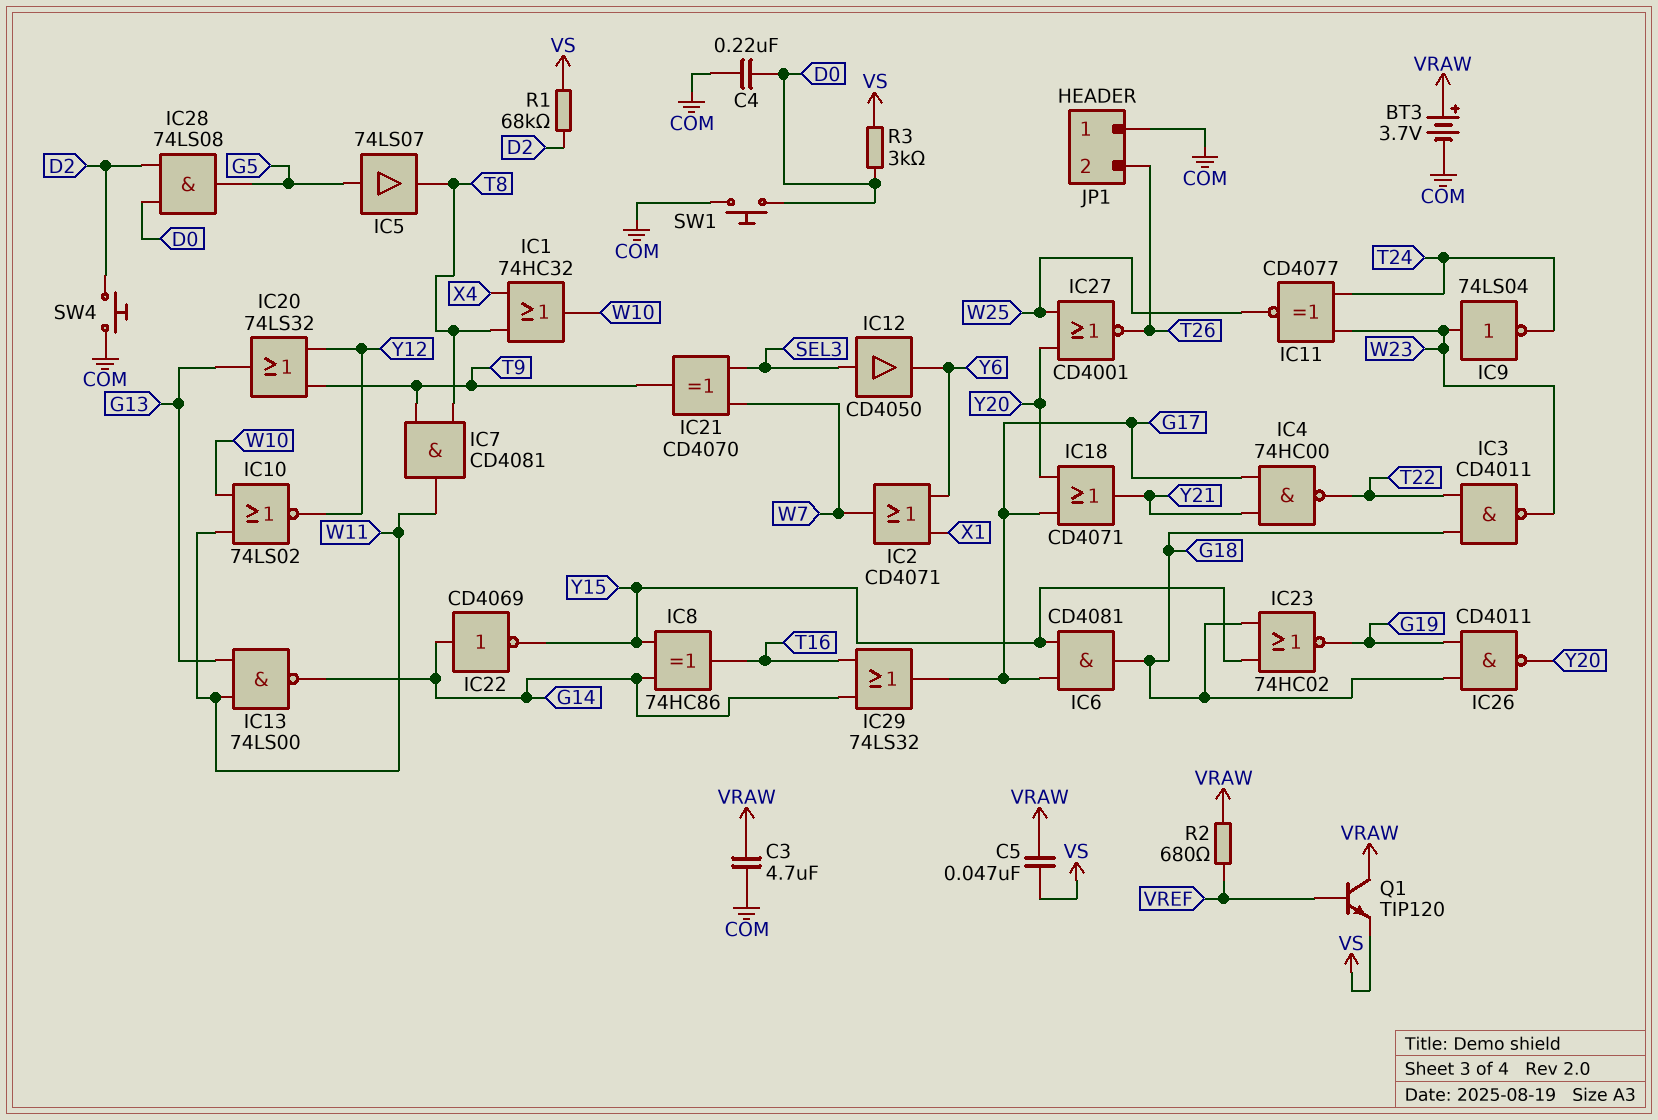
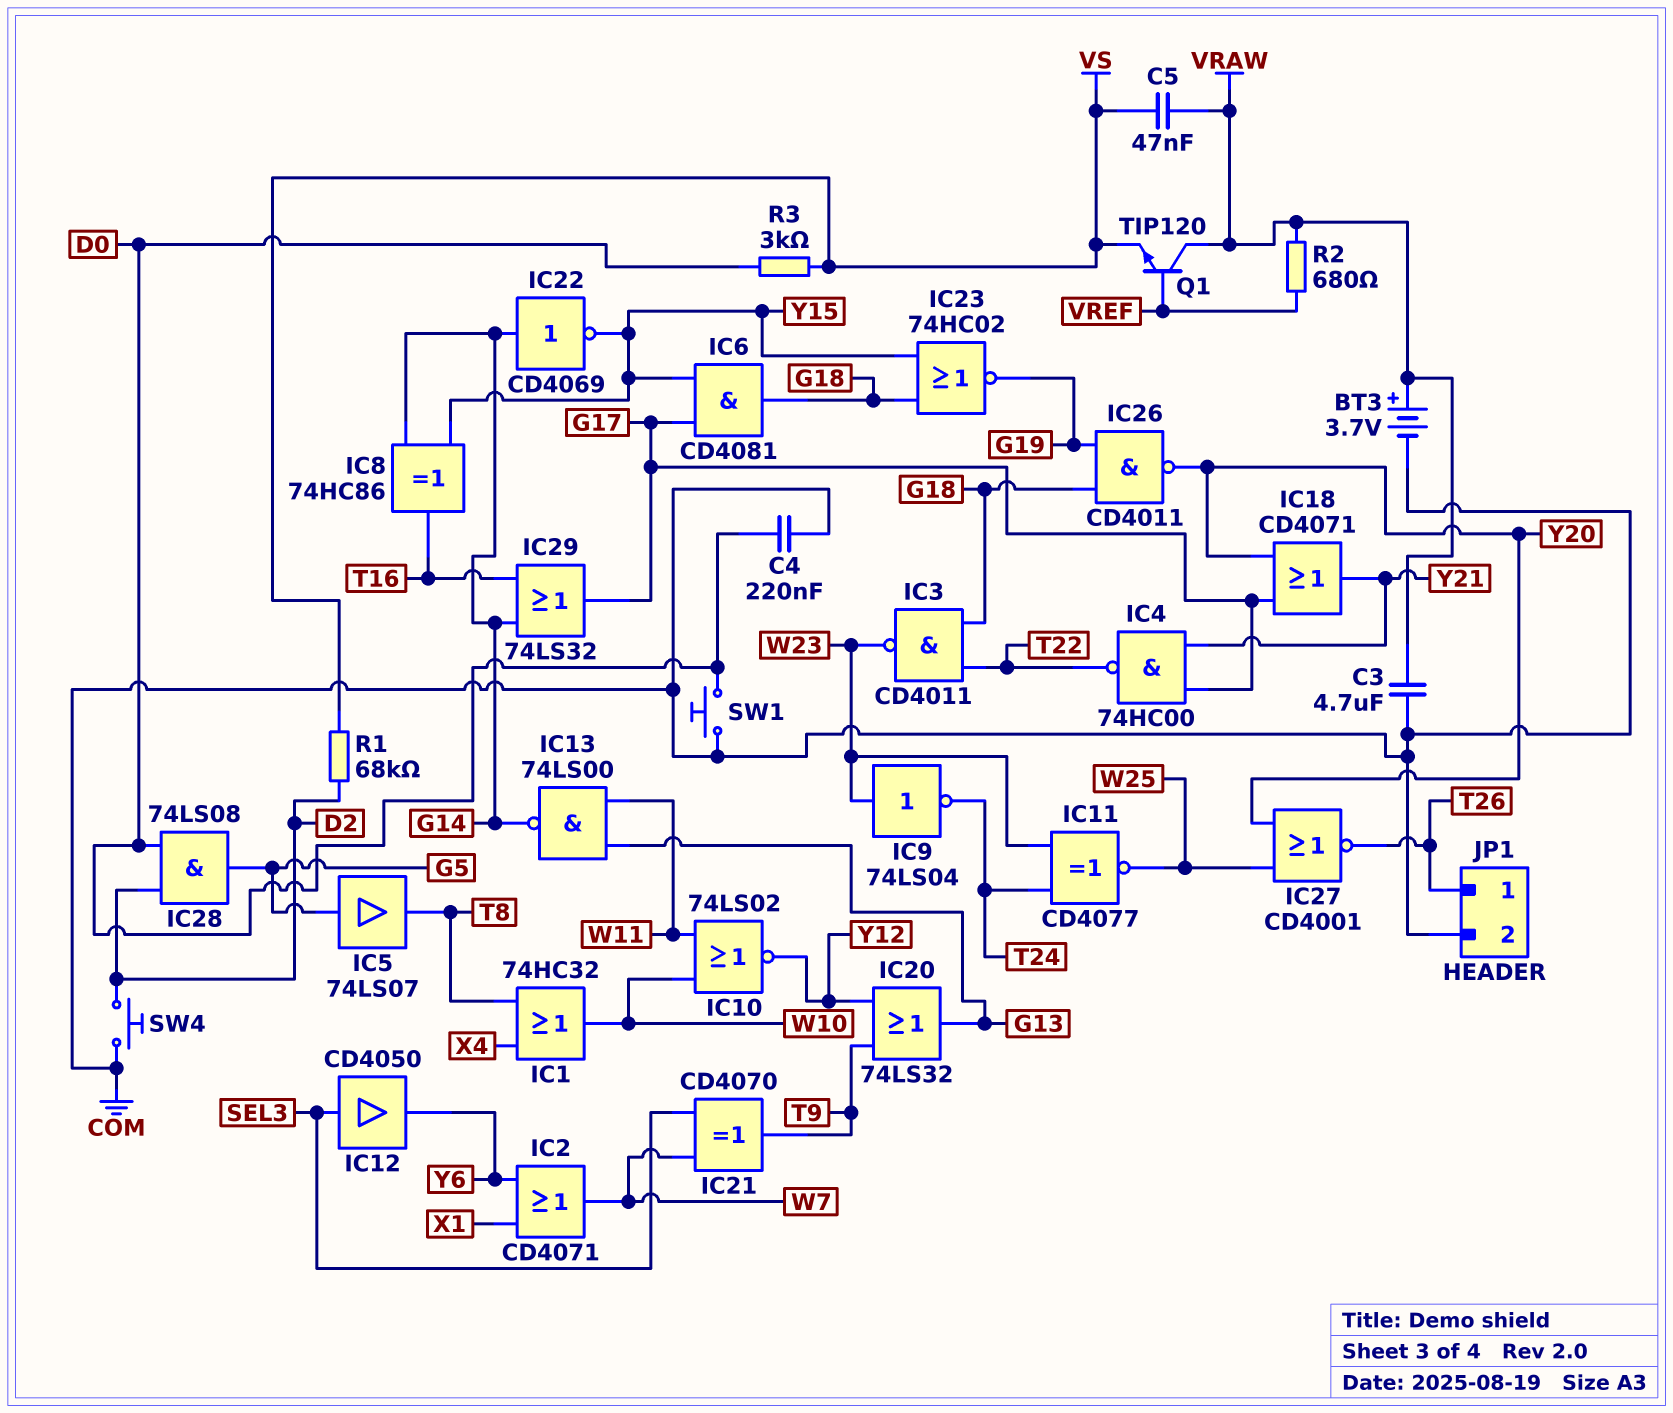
IC7: AND CD4081 (in T8, in T9, out W11) -> none
JP1 pin 1: COM -> T26
JP1 pin 2: T26 -> COM

